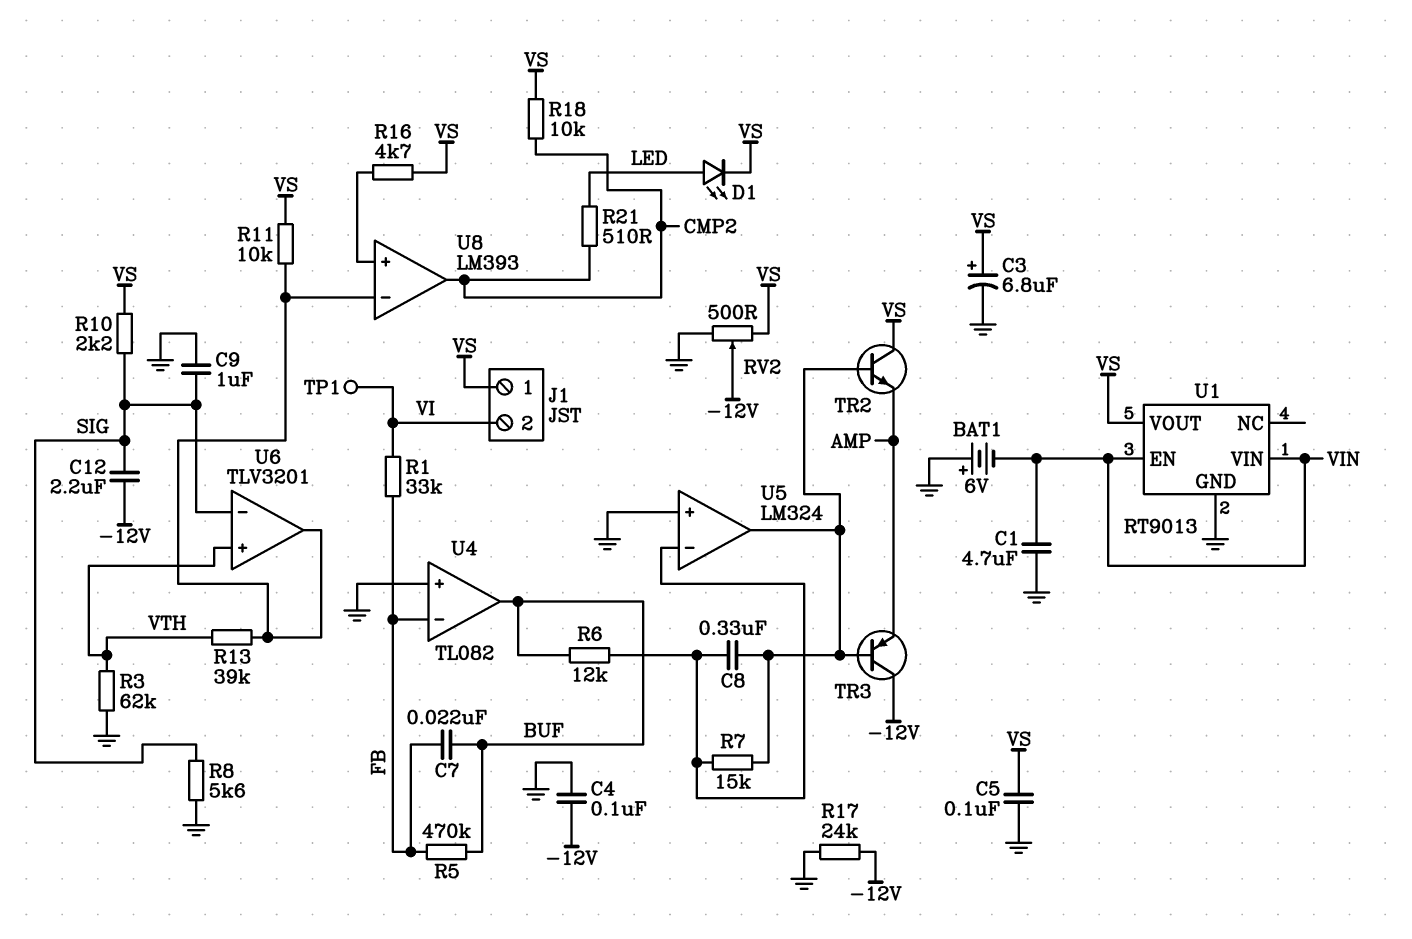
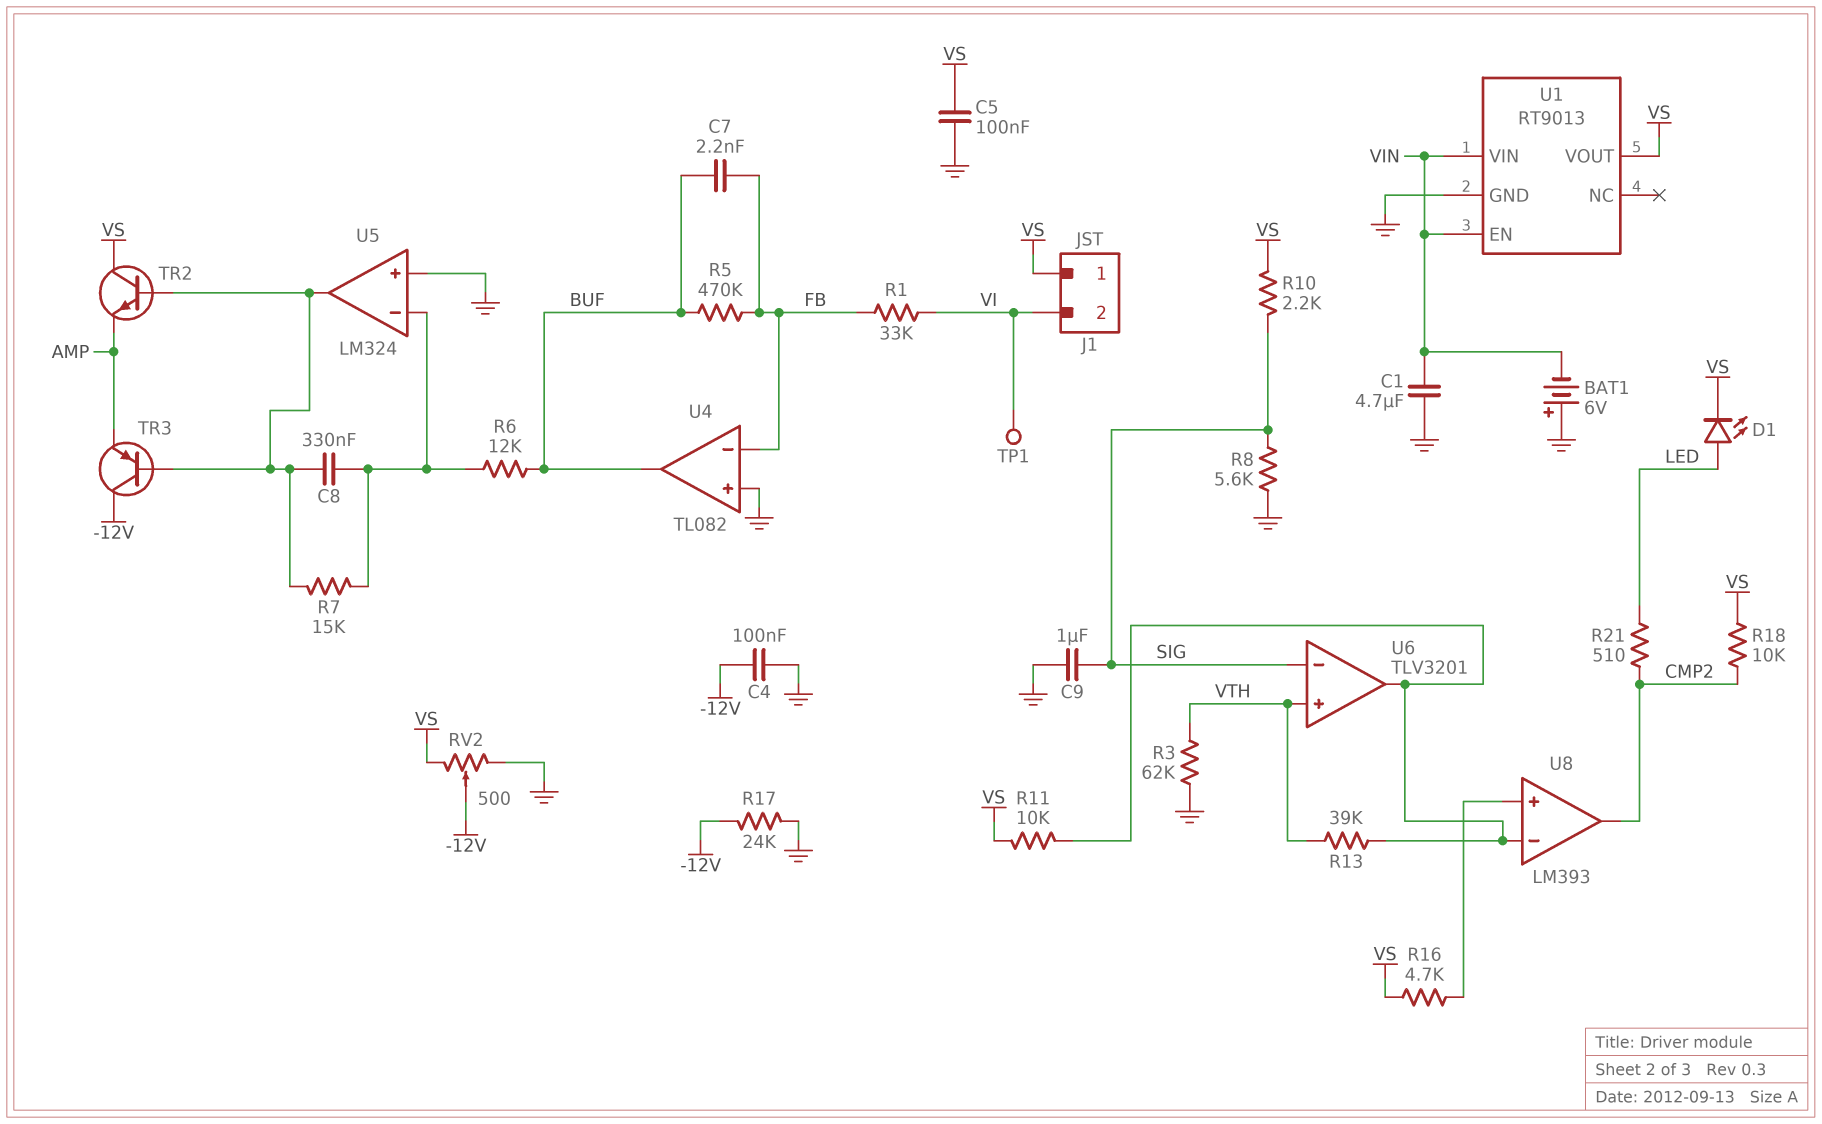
C3: 6.8uF (plus VS, minus GND) -> none
C7: 22nF (BUF, FB) -> 2.2nF (BUF, FB)
C12: 2.2uF (-12V, SIG) -> none

